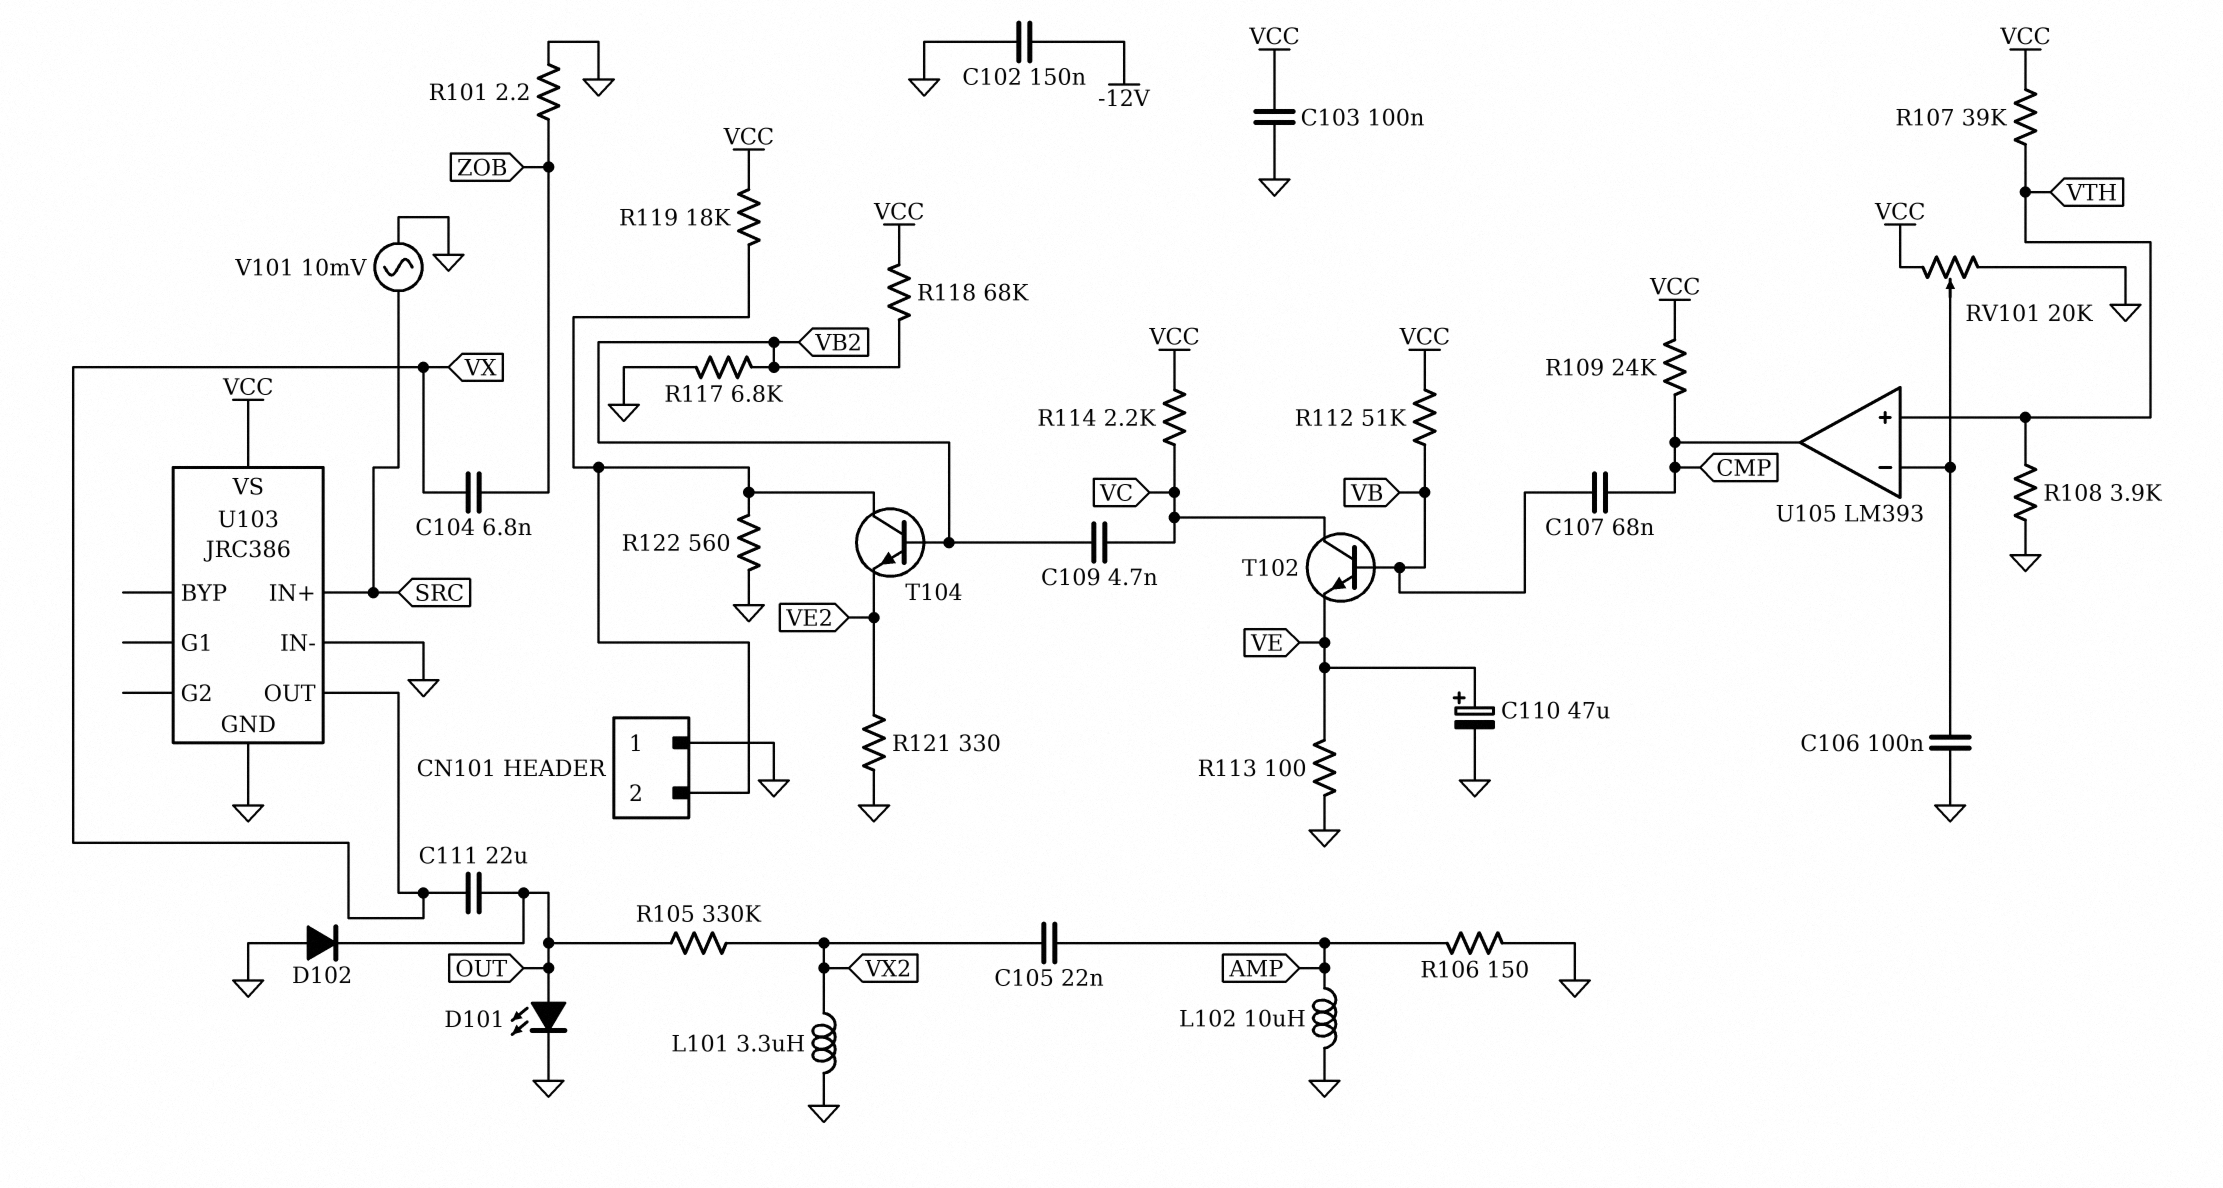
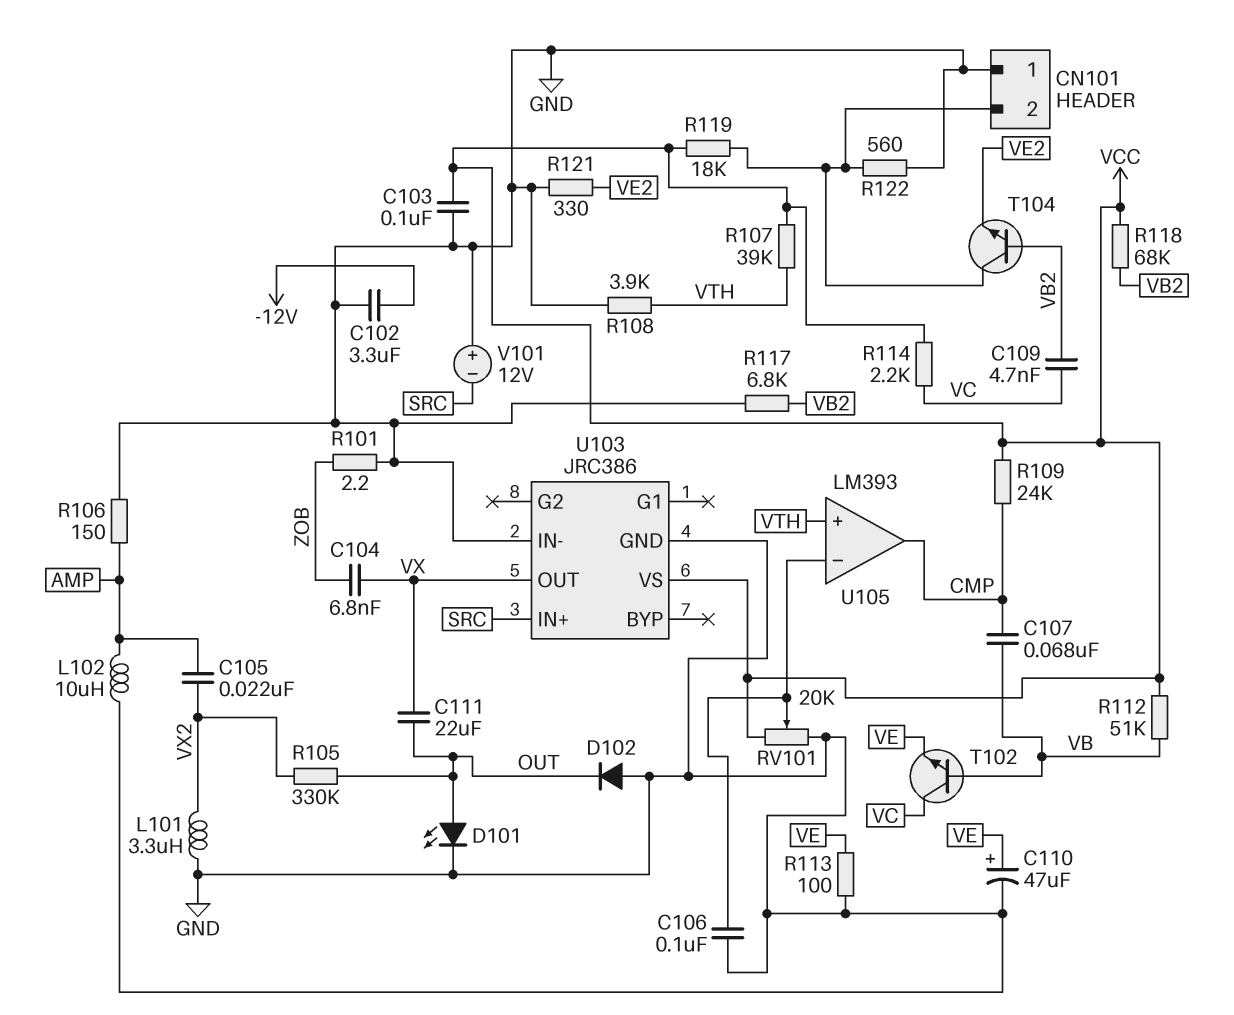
C102: 150nF (-12V, GND) -> 3.3uF (-12V, GND)
V101: AC 10mV (GND, SRC) -> 12V (plus GND, minus SRC)

